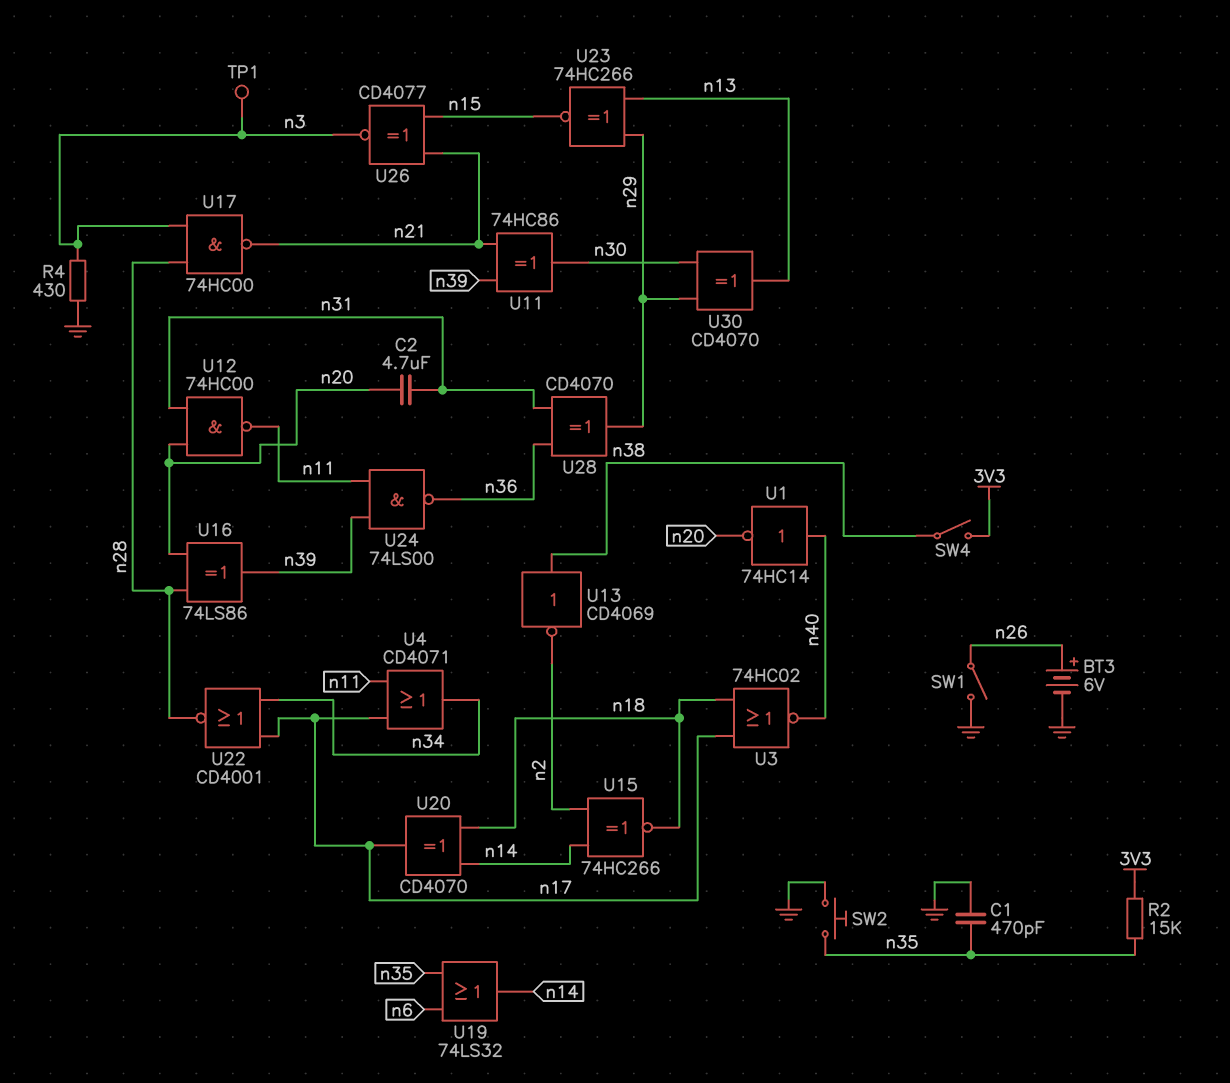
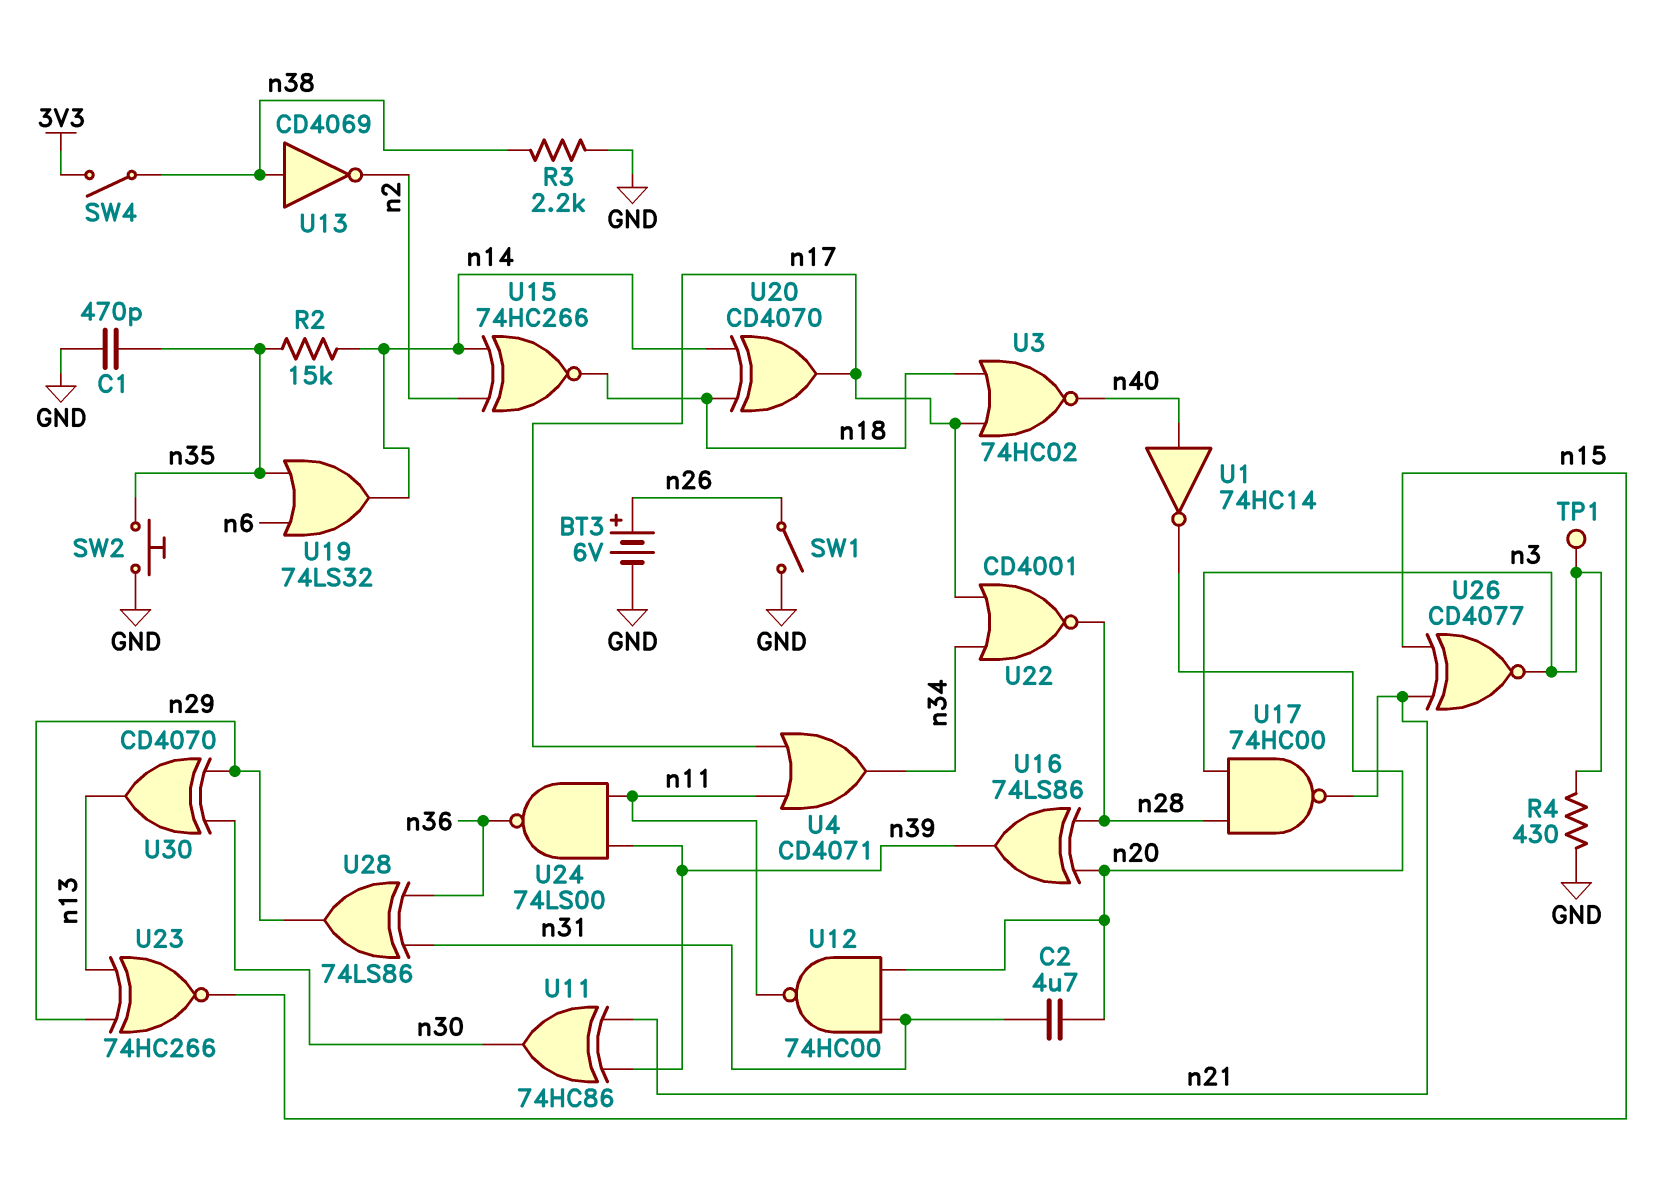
R2: 15k (3V3, n35) -> 15k (n14, n35)
R3: none -> 2.2k (GND, n38)
U28: XOR CD4070 (in n31, in n36, out n29) -> XOR 74LS86 (in n31, in n36, out n29)

